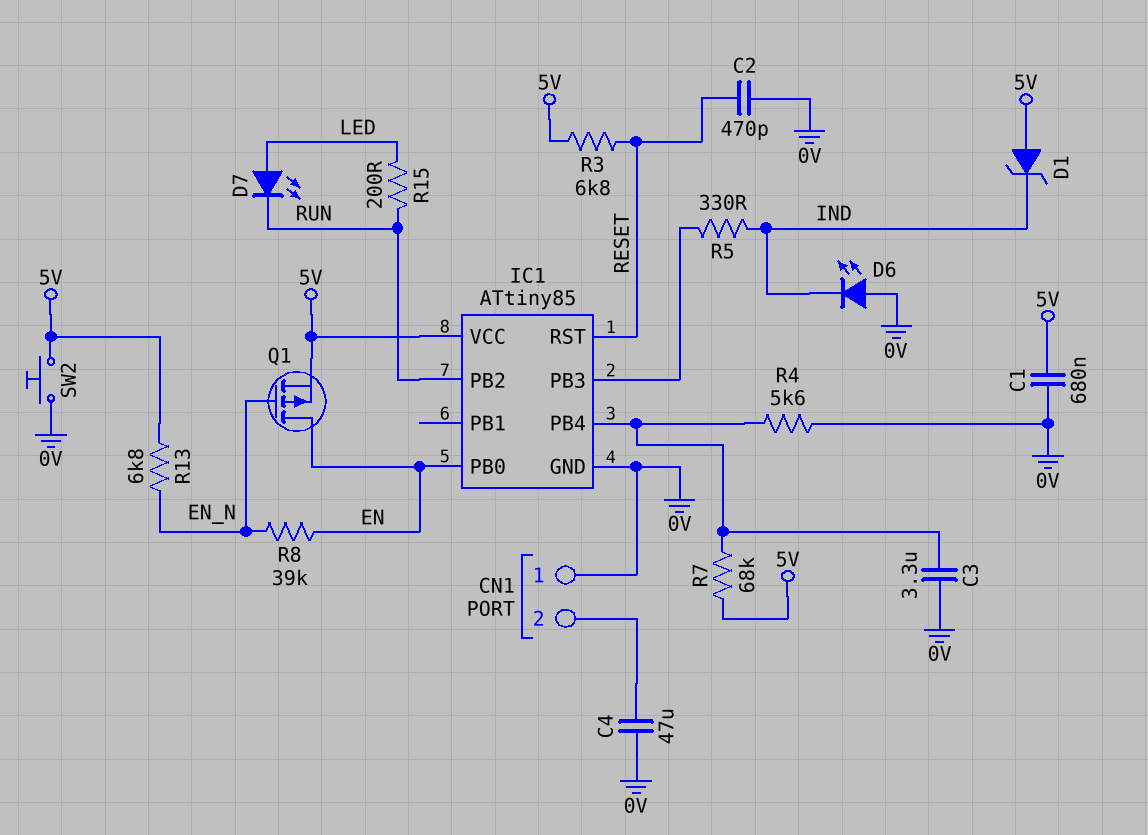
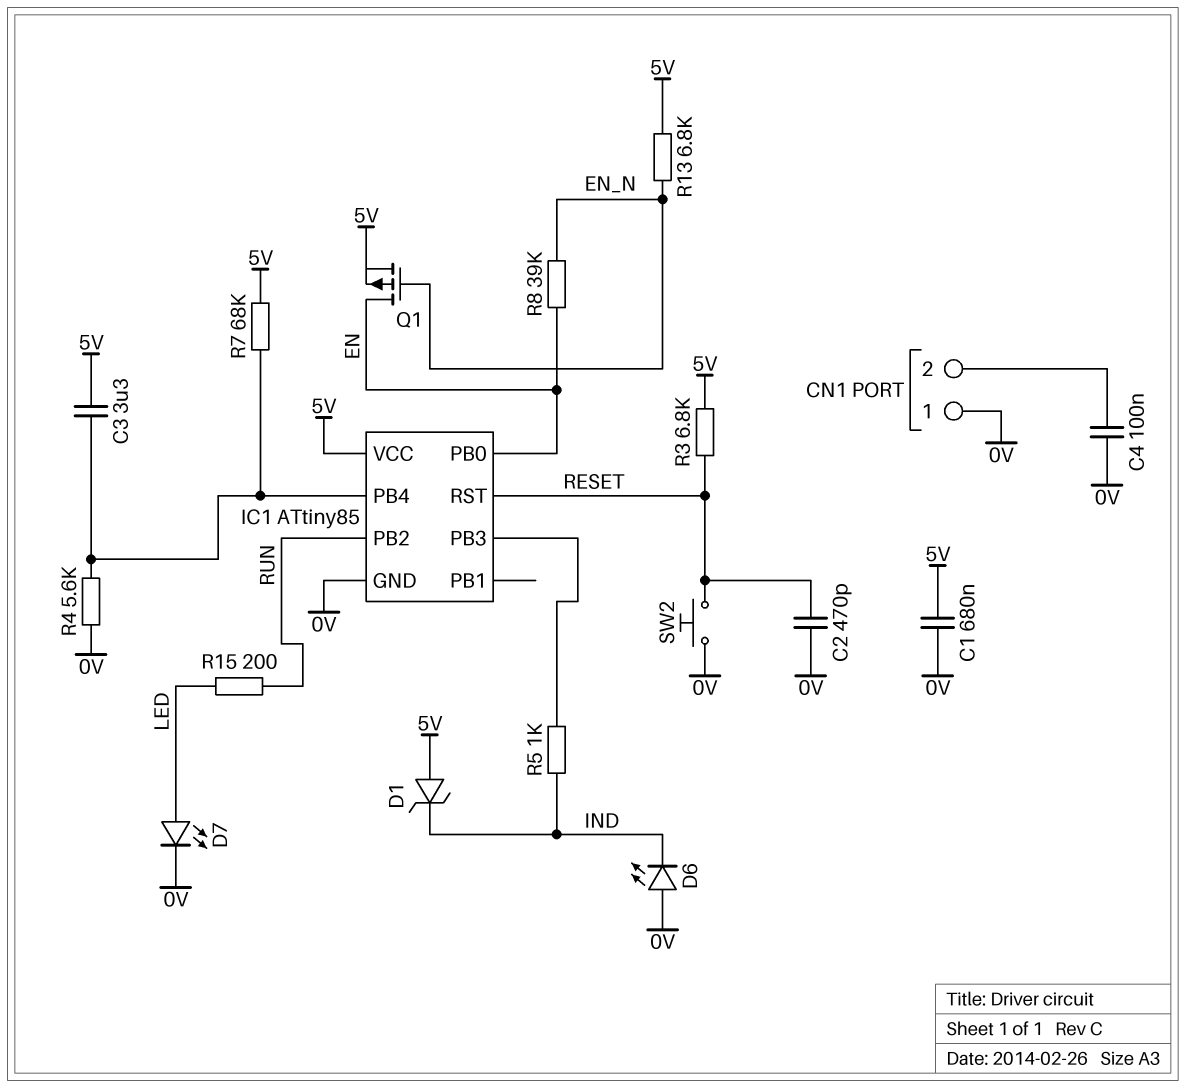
C3: 3.3uF (0V, IC1/PB4) -> 3.3uF (5V, IC1/PB4)
C4: 47uF (0V, CN1/2) -> 100nF (0V, CN1/2)
D7: LED (A LED, K RUN) -> LED (A LED, K 0V)
R5: 330 (IC1/PB3, IND) -> 1k (IC1/PB3, IND)
SW2: button (0V, 5V) -> button (0V, RESET)

